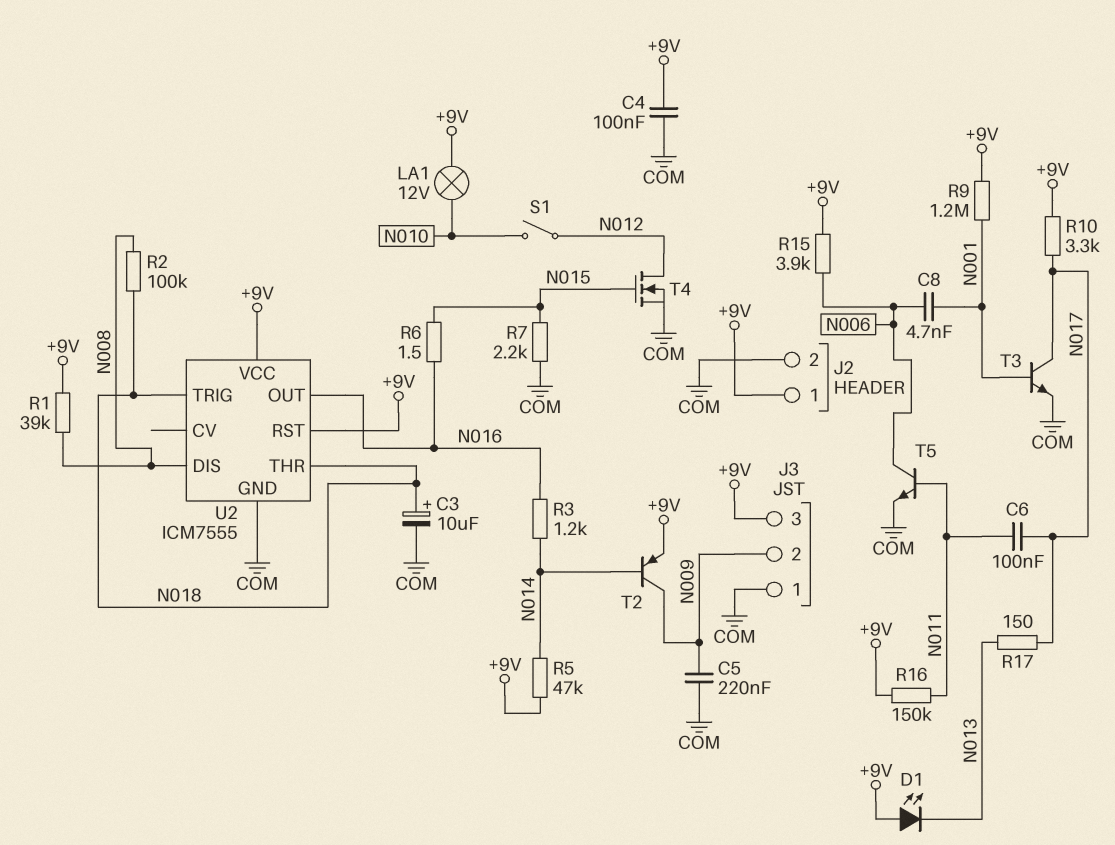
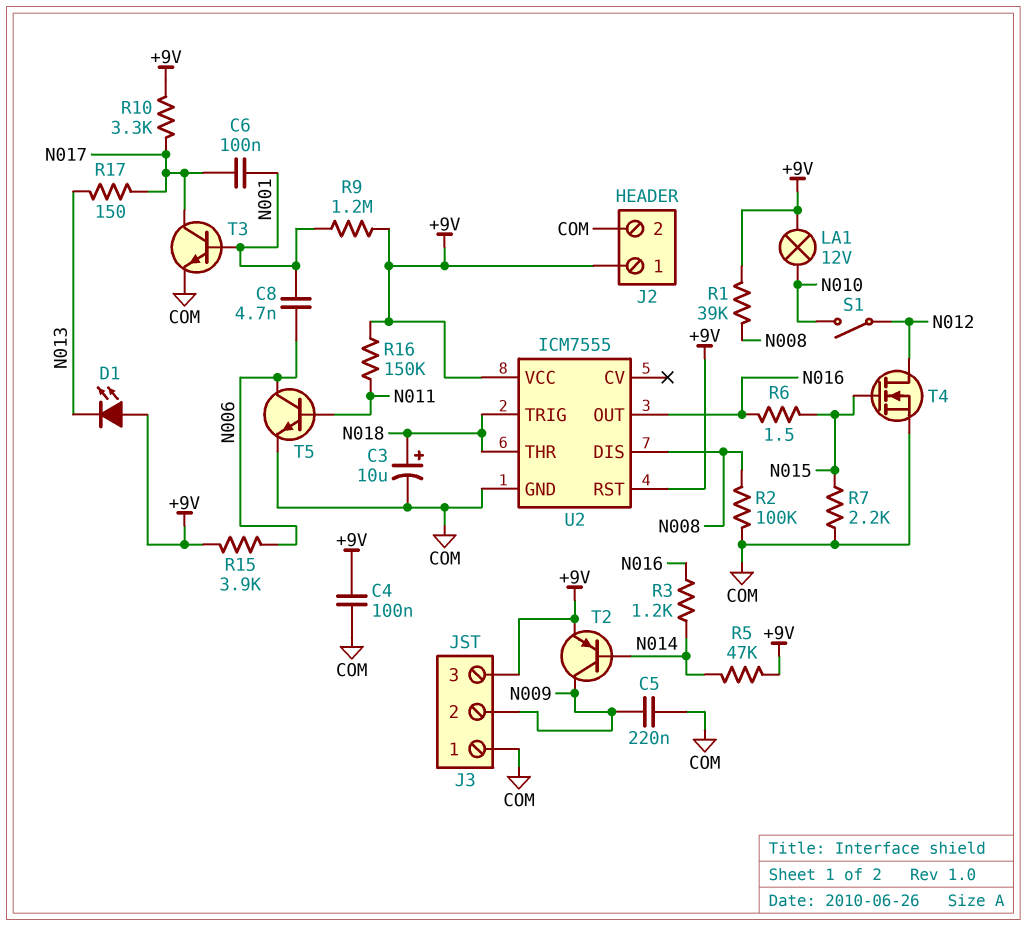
C6: 100nF (N011, N017) -> 100nF (N001, N017)
R2: 100k (N008, N018) -> 100k (COM, N008)

